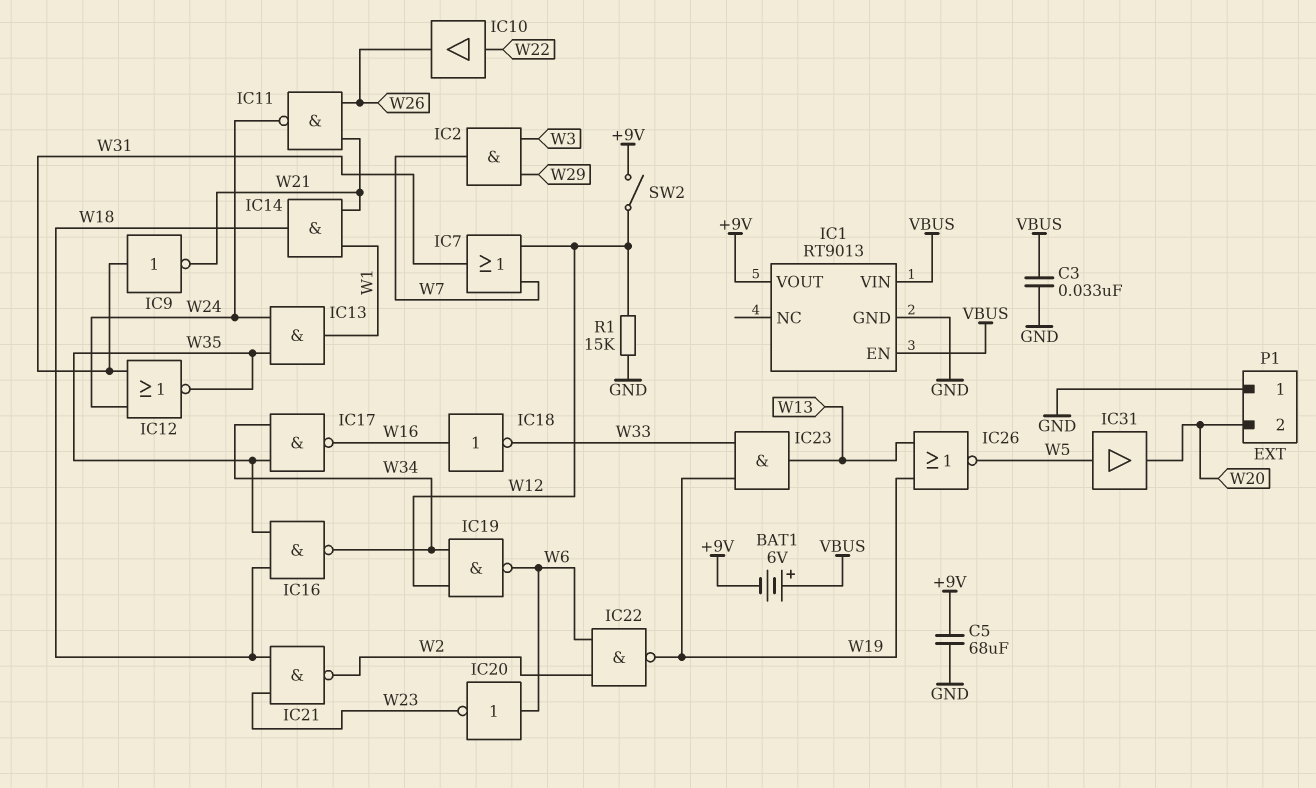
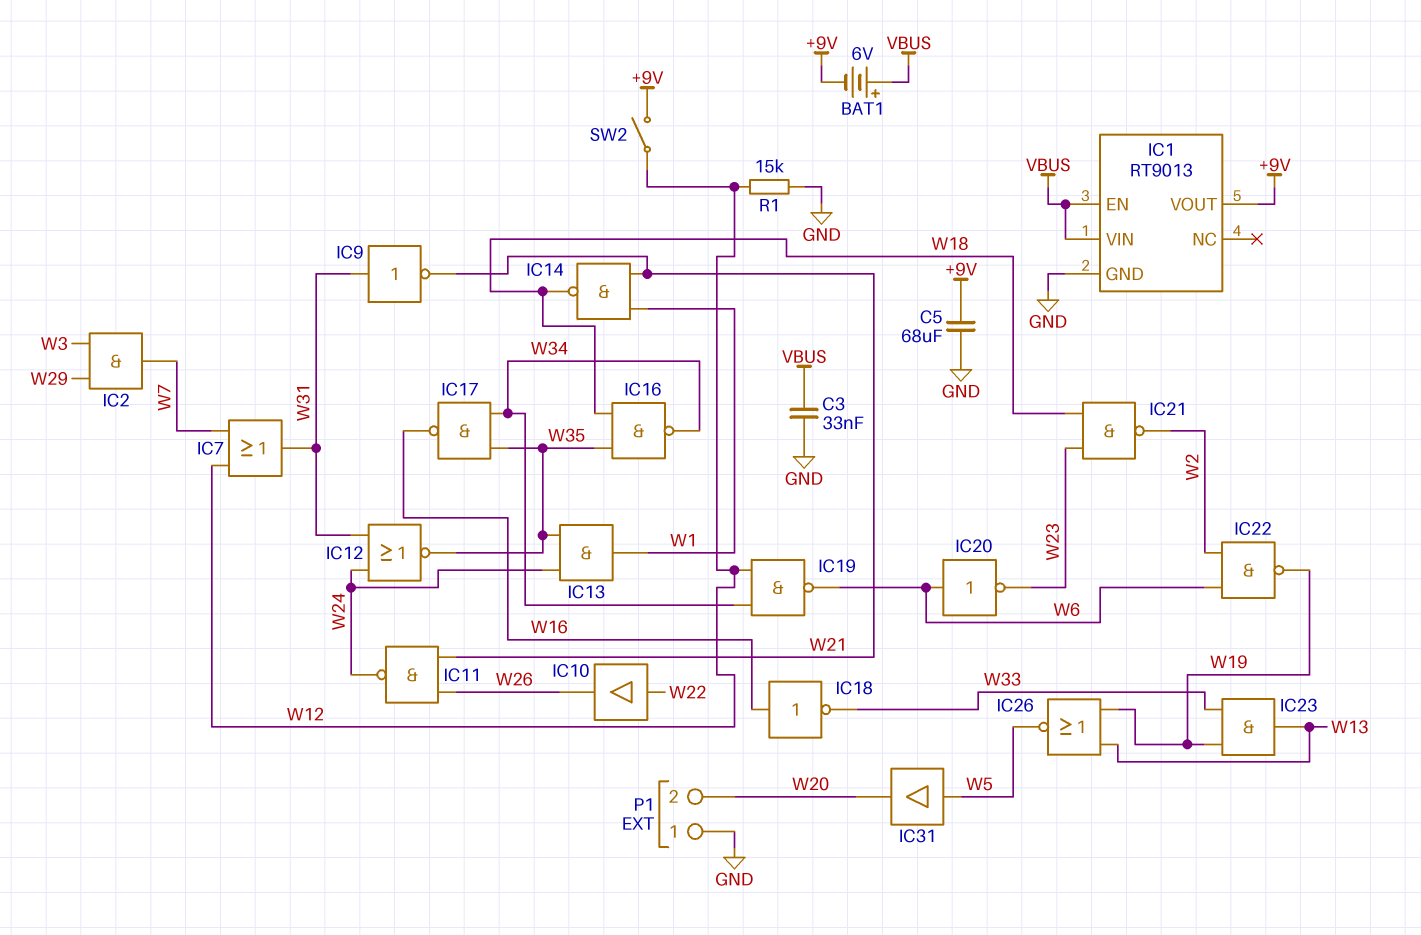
IC14: AND (in W1, in W21, out W18) -> NAND (in W1, in W21, out W18)

